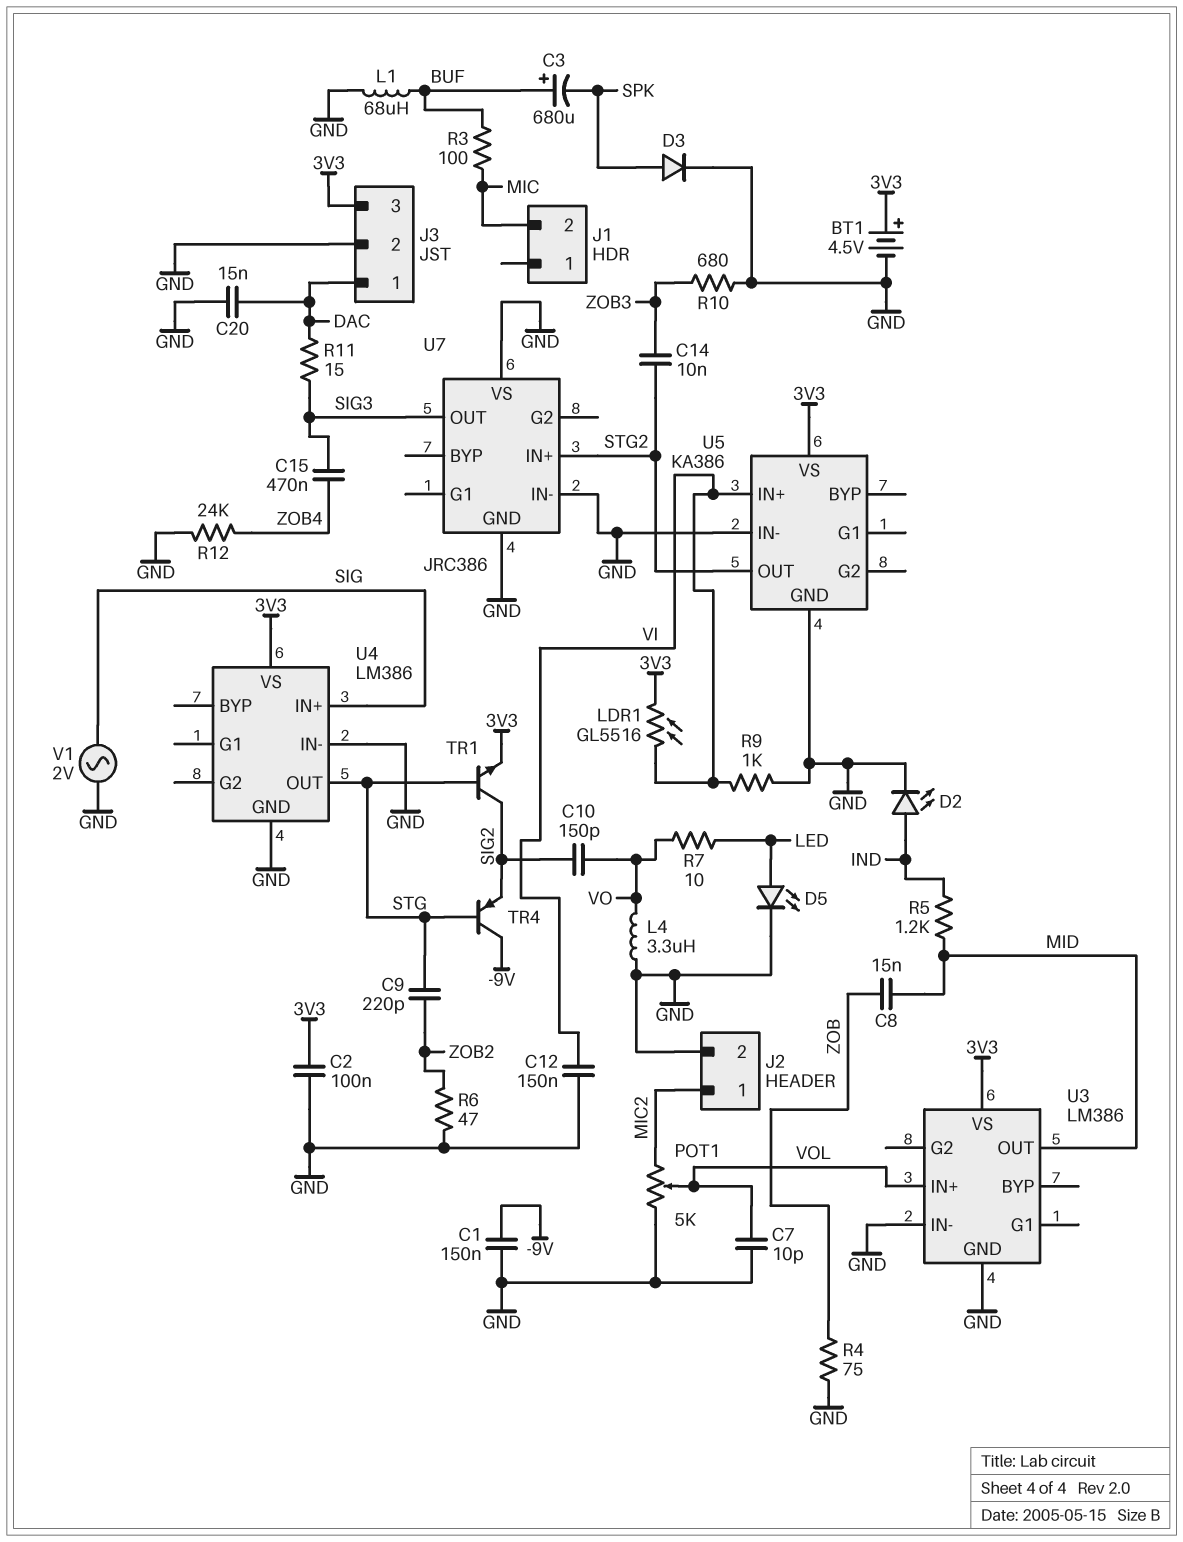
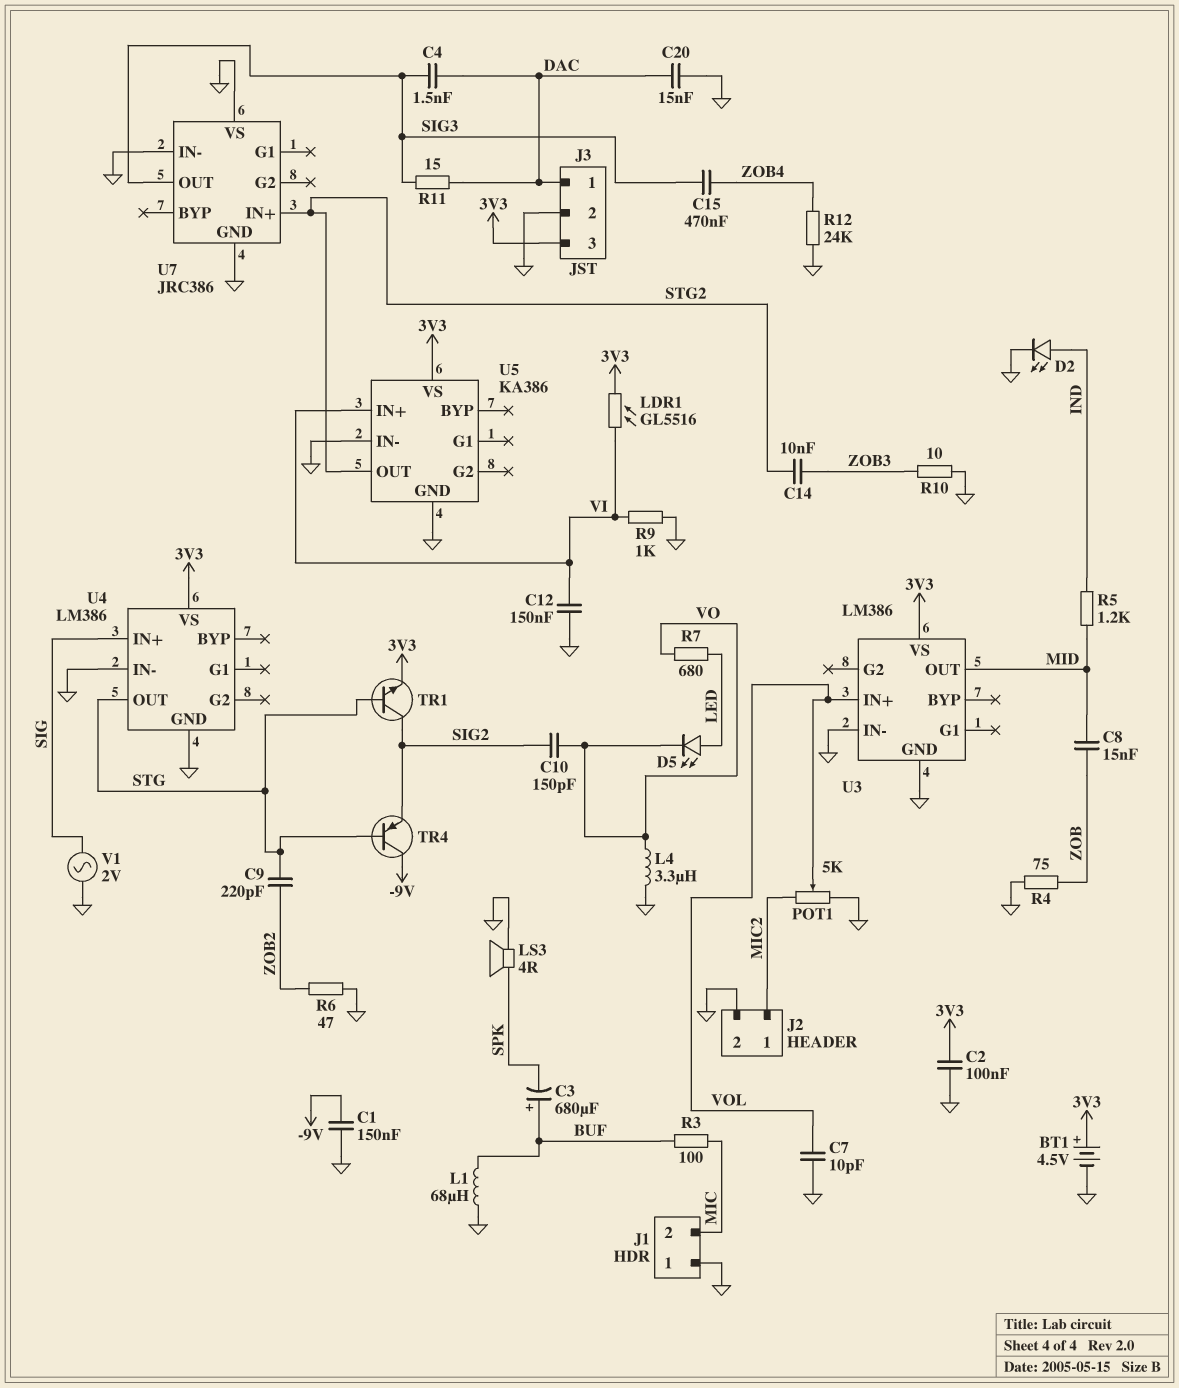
C4: none -> 1.5nF (DAC, SIG3)
D3: diode (A SPK, K GND) -> none
D5: LED (A LED, K GND) -> LED (A LED, K VO)
J1 pin 1: none -> GND
LS3: none -> speaker 4R (GND, SPK)
R7: 10 (LED, VO) -> 680 (LED, VO)
R10: 680 (GND, ZOB3) -> 10 (GND, ZOB3)

